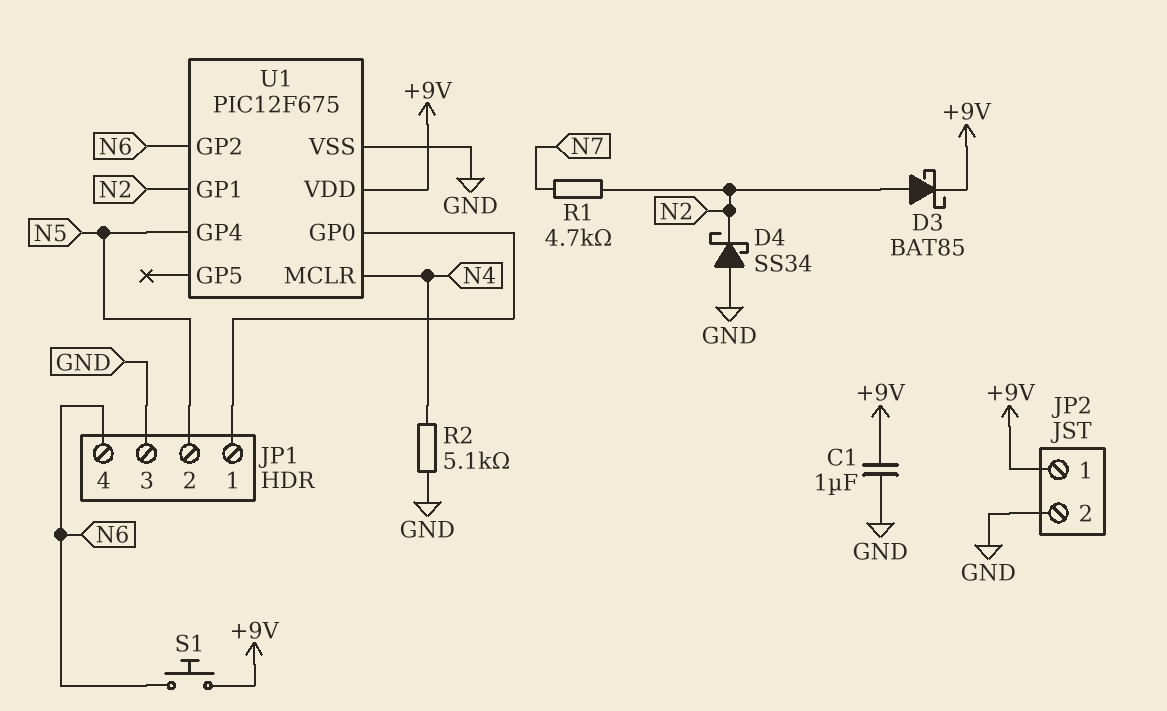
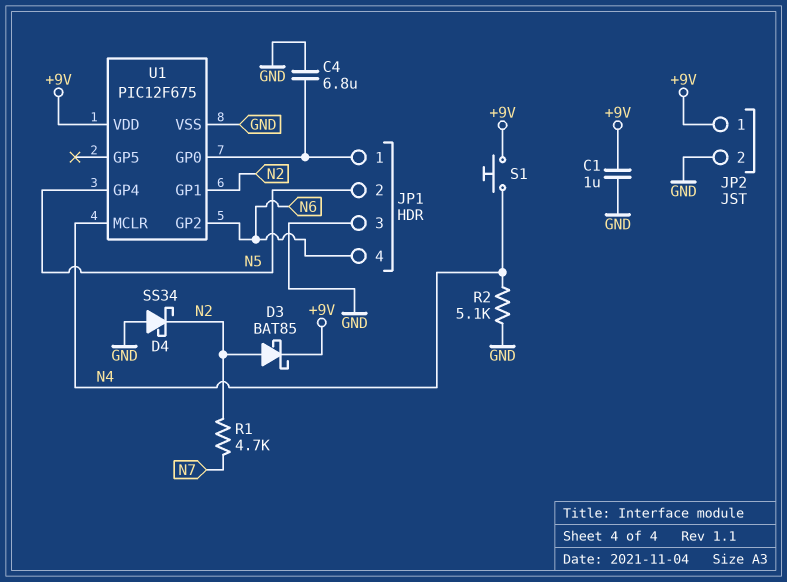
C4: none -> 6.8uF (GND, JP1/1)
S1: button (+9V, N6) -> button (+9V, N4)

